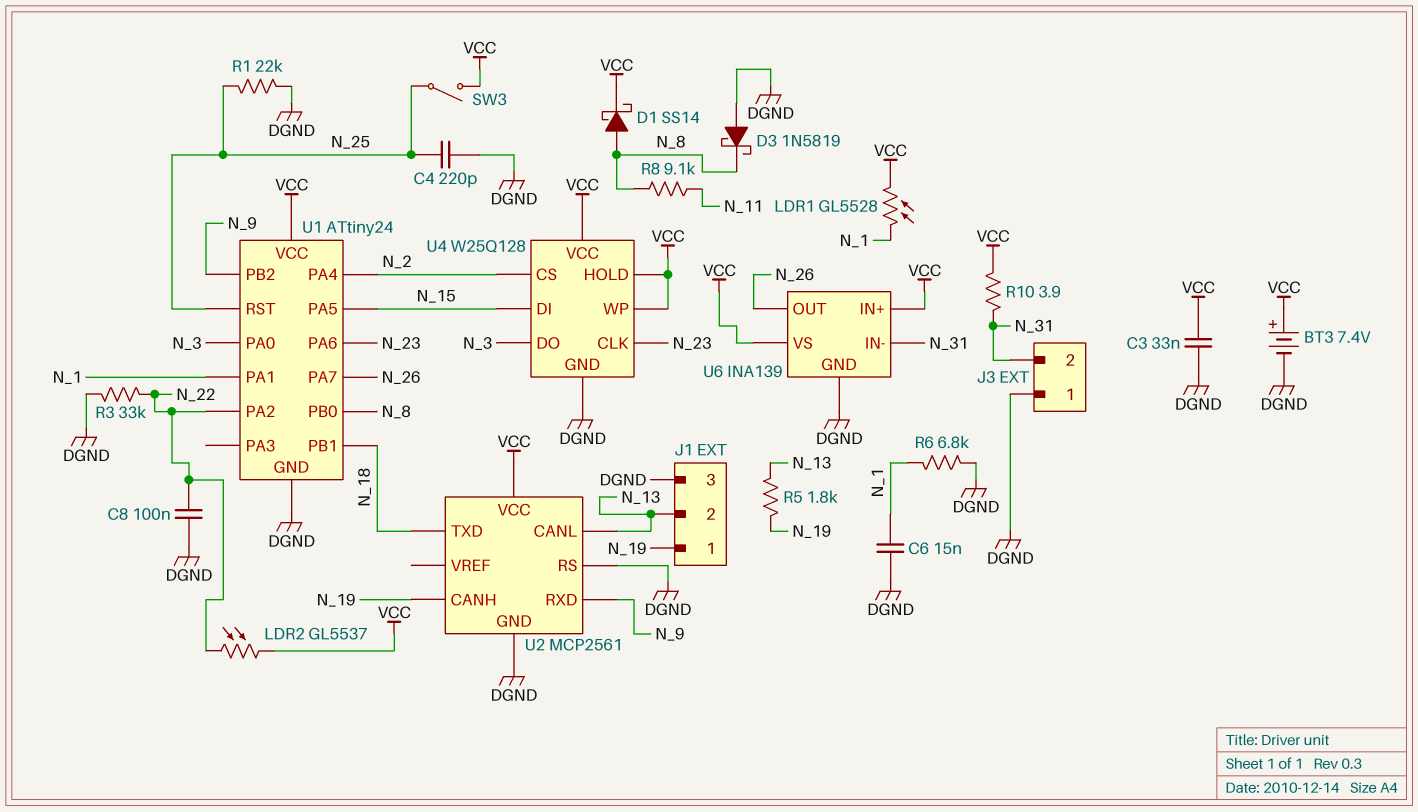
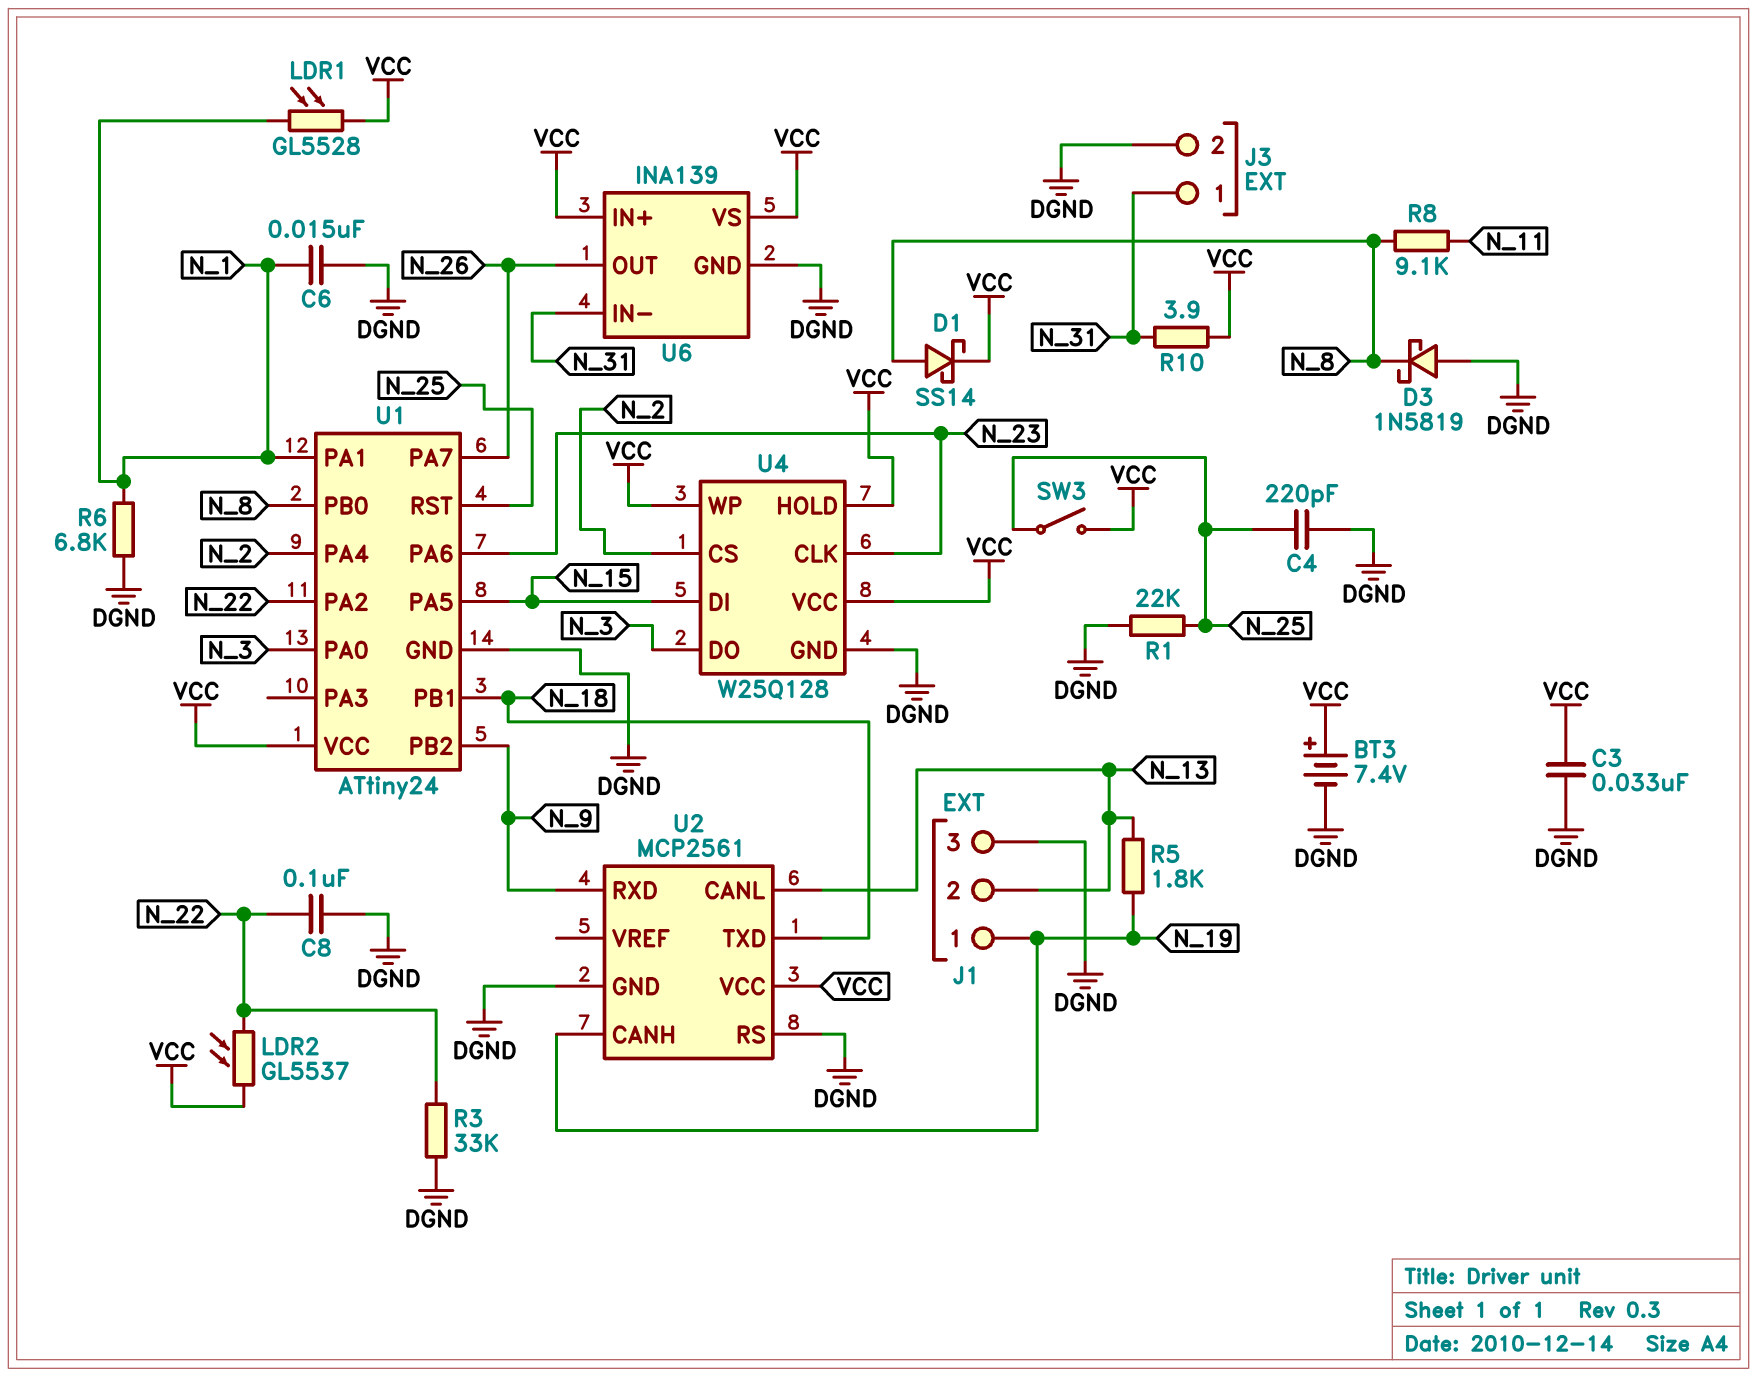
J3 pin 1: DGND -> N_31
J3 pin 2: N_31 -> DGND

